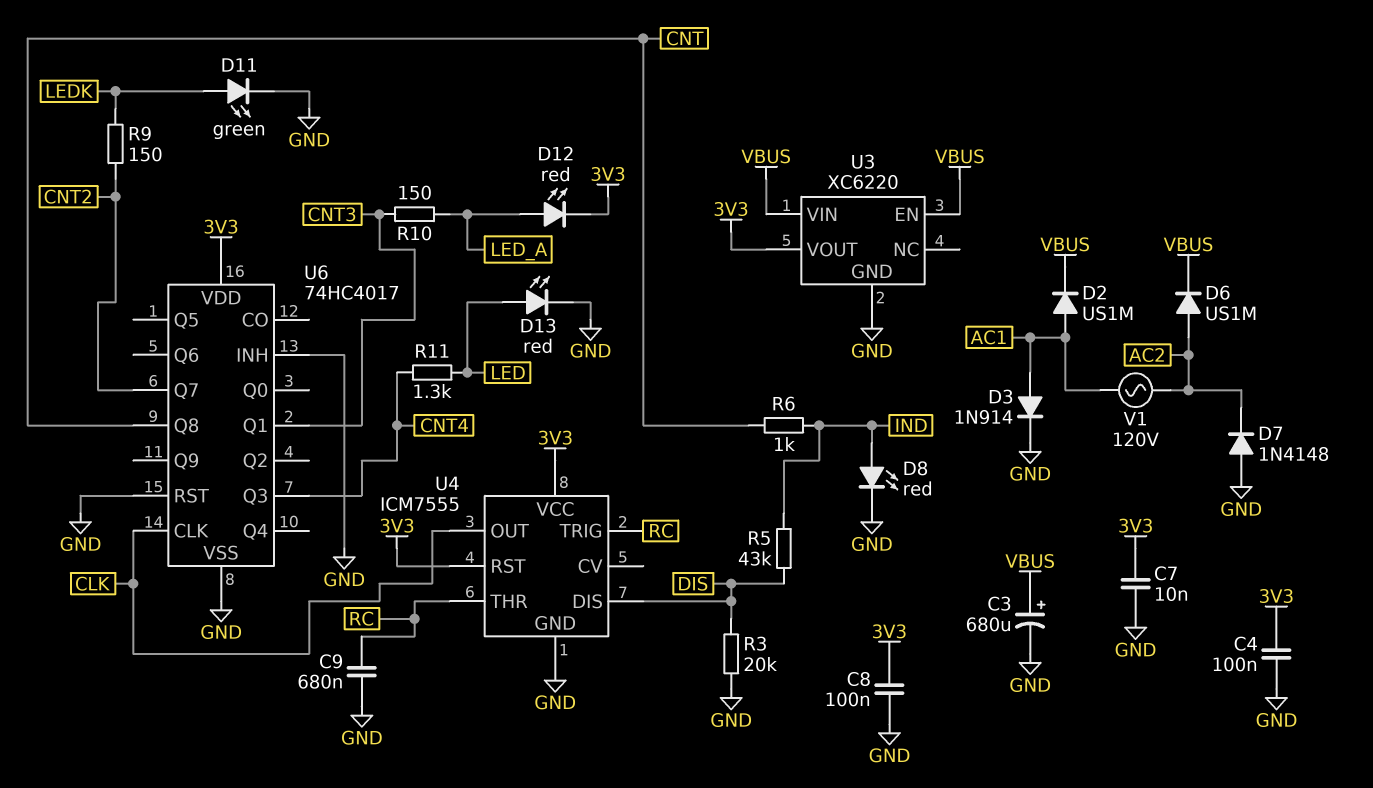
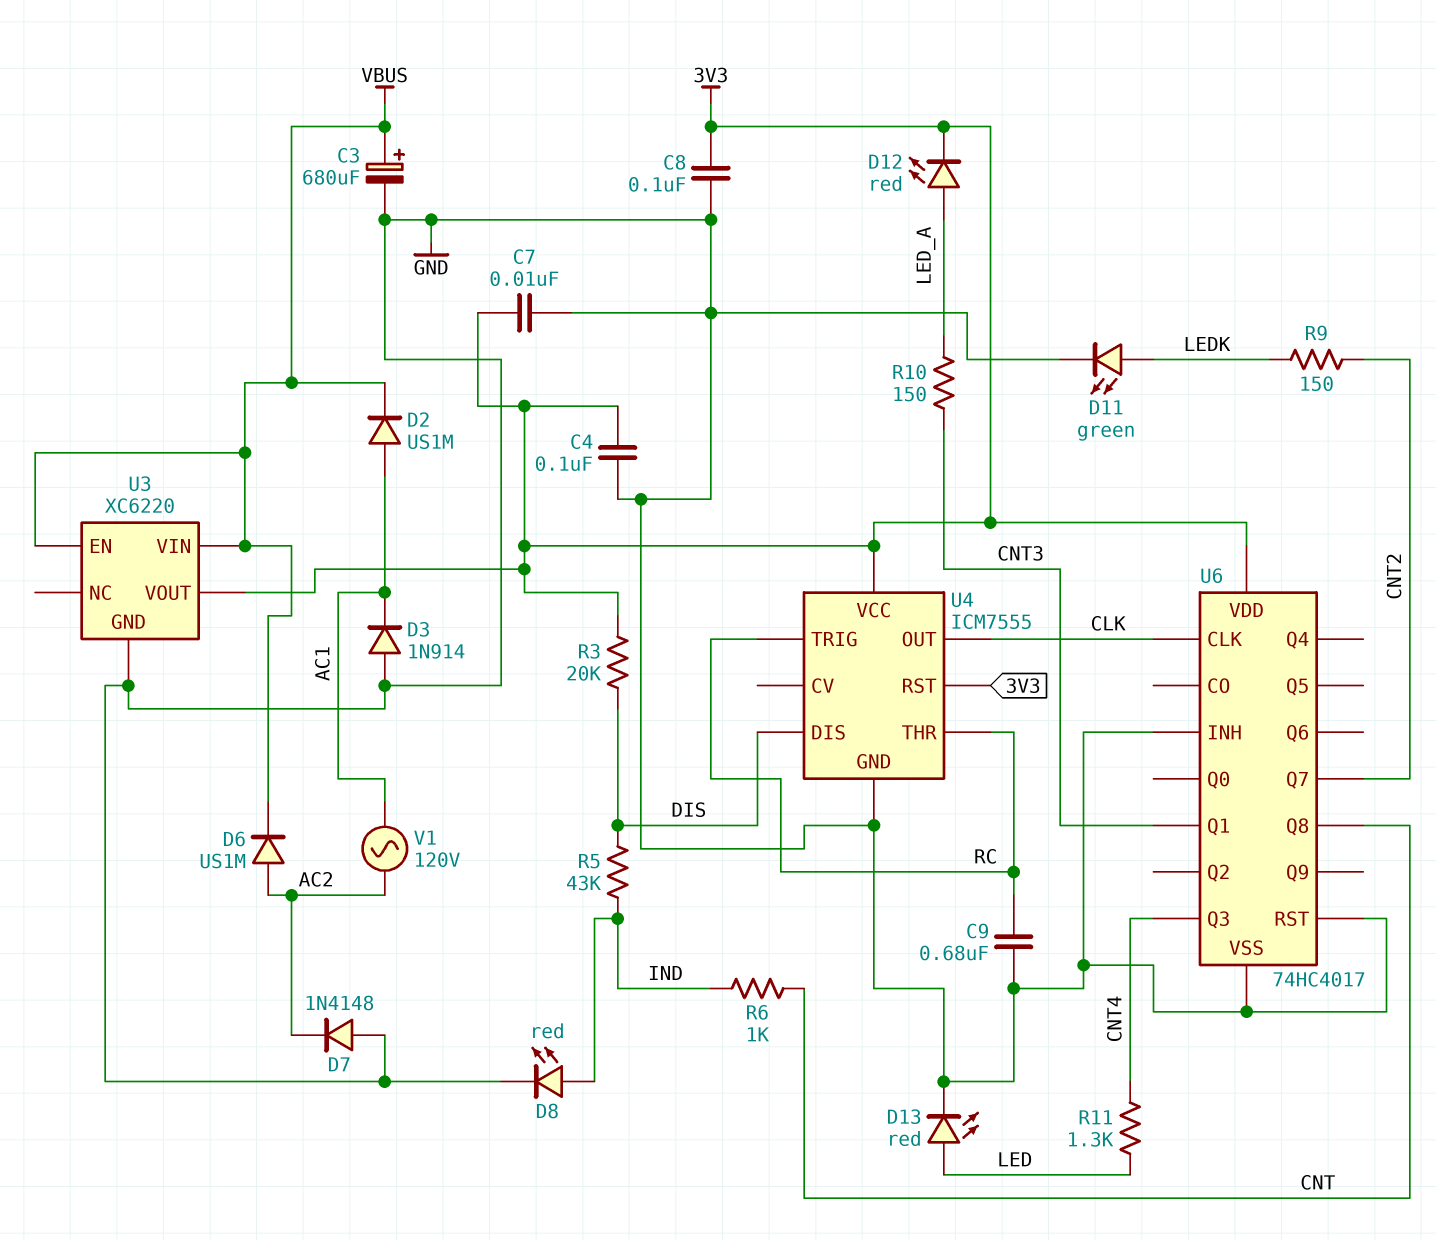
D3: diode 1N914 (A AC1, K GND) -> diode 1N914 (A GND, K AC1)
R3: 20k (DIS, GND) -> 20k (3V3, DIS)

